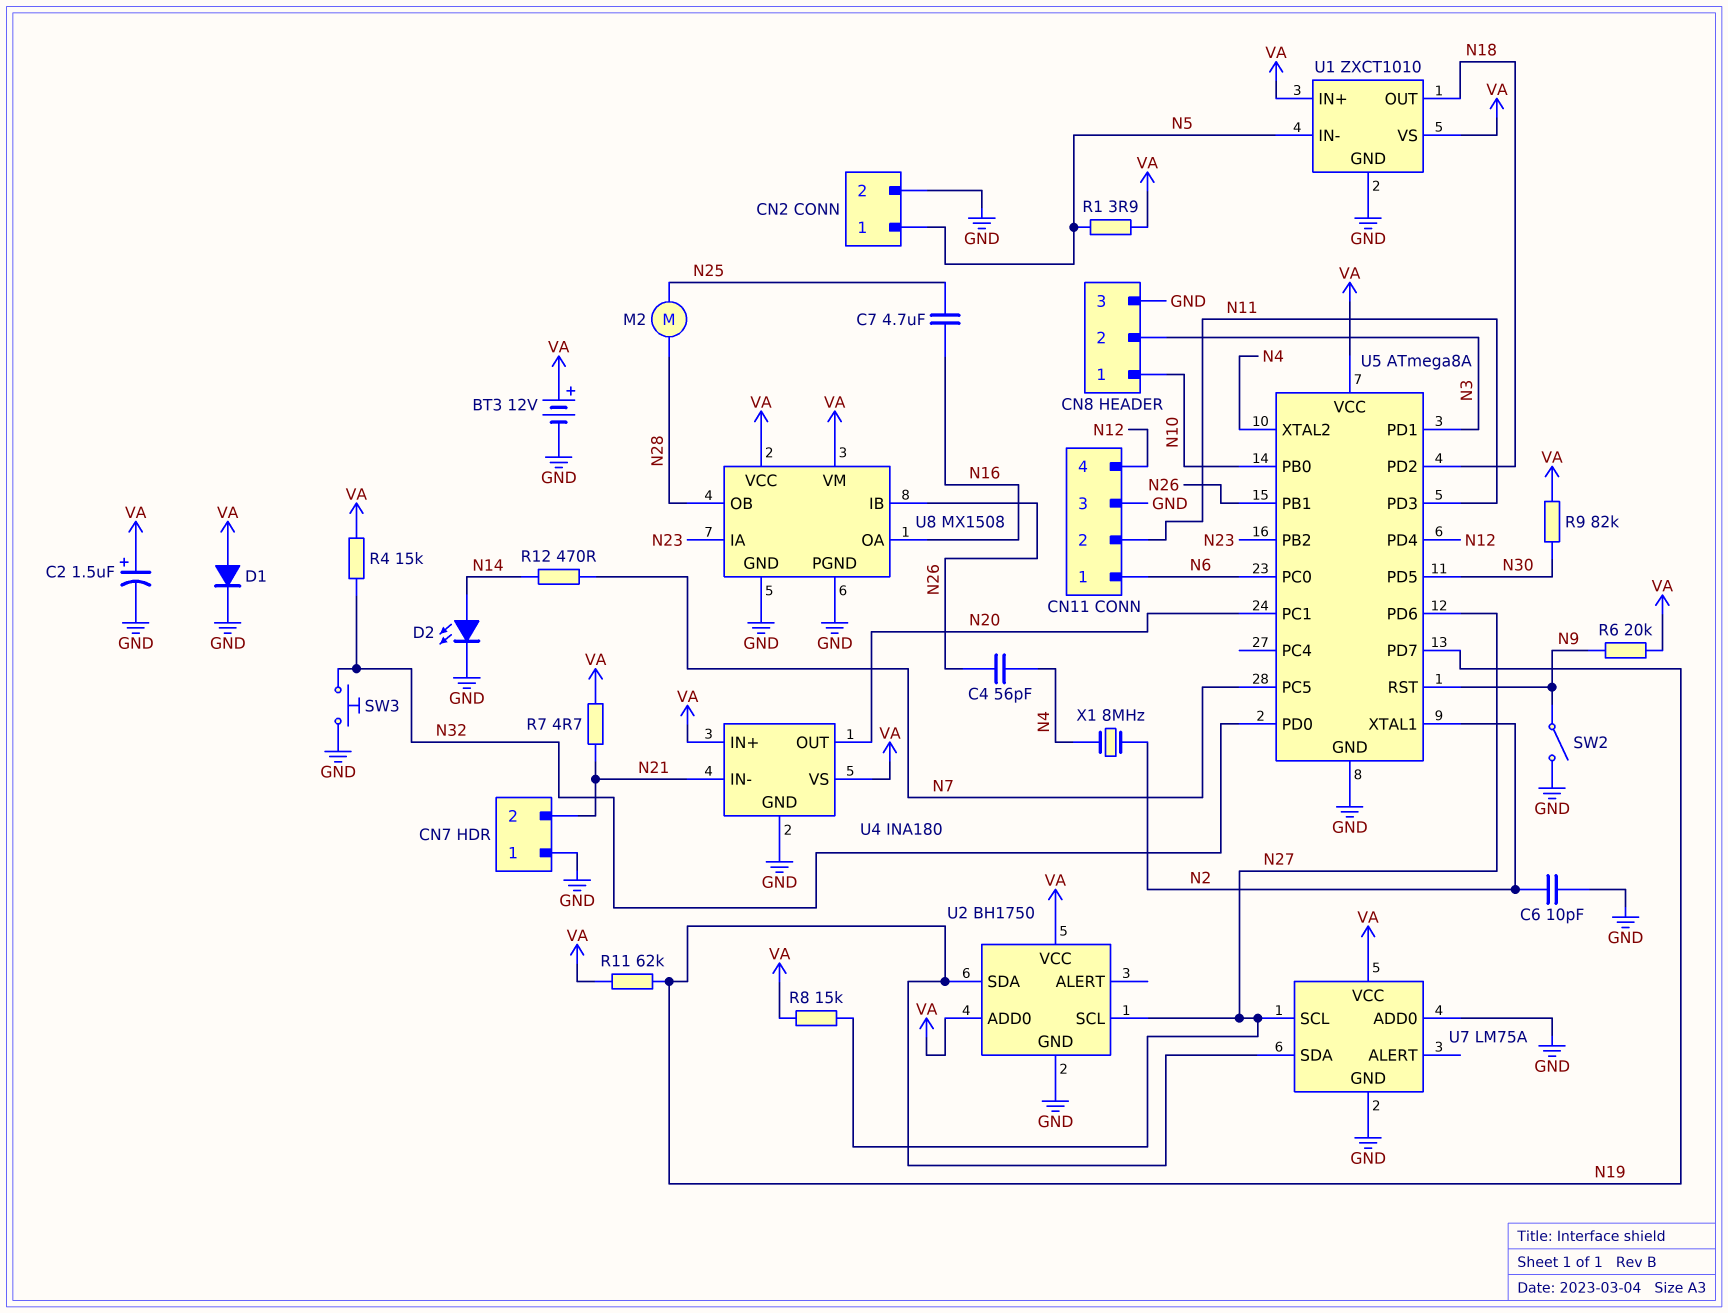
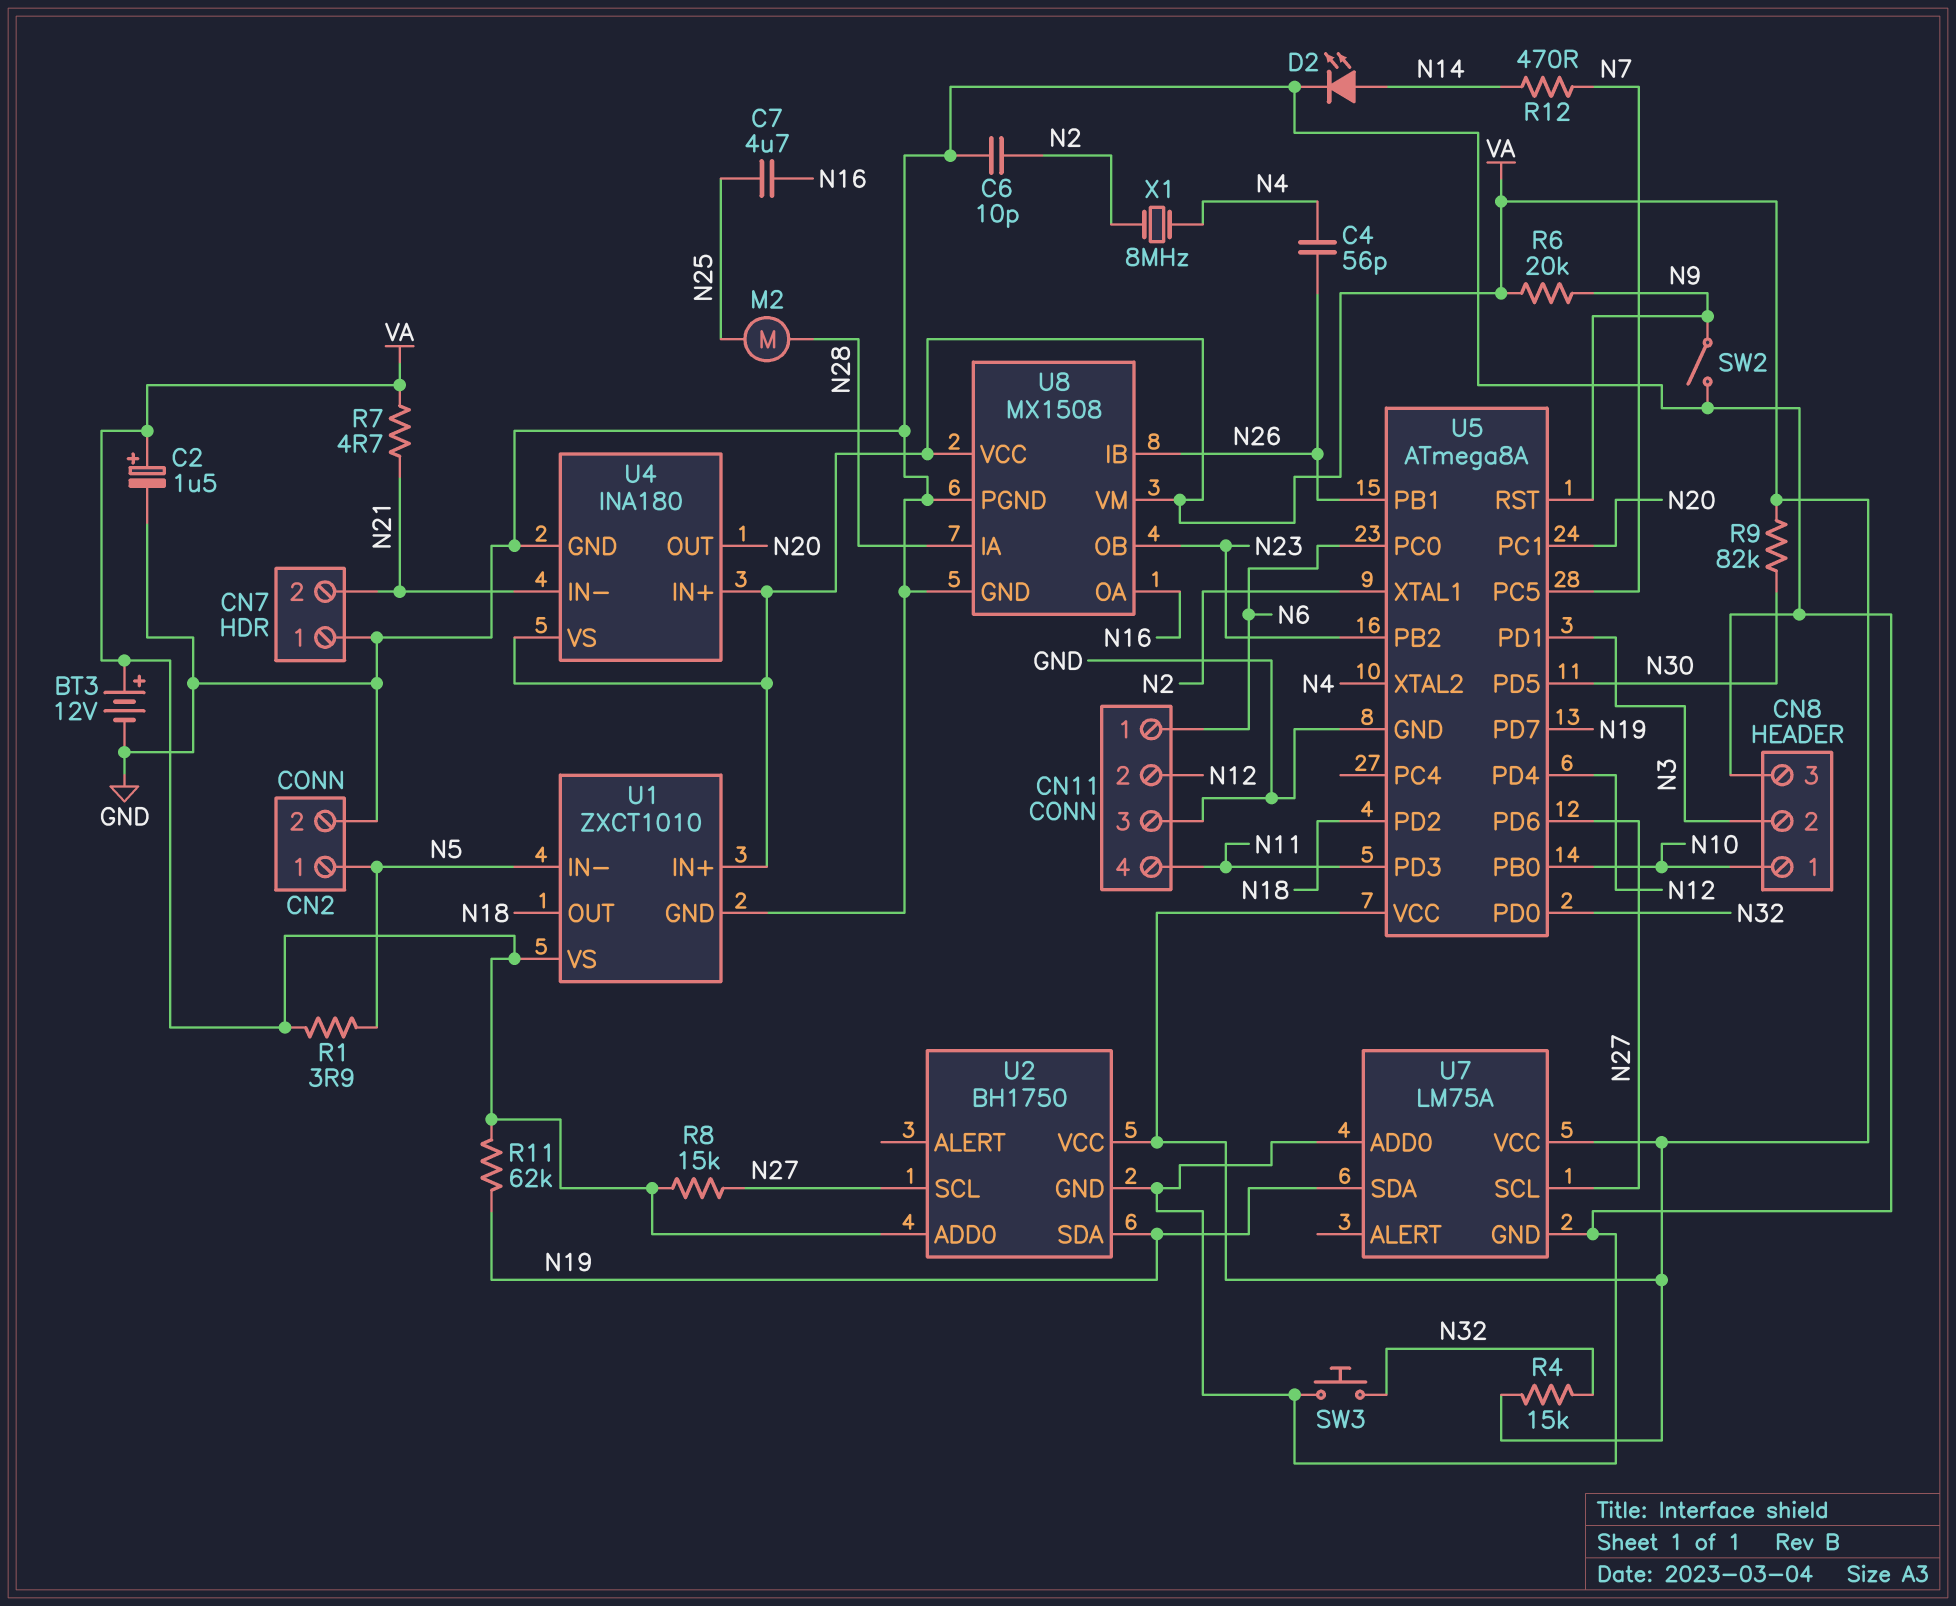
CN11 pin 2: N11 -> N12
CN11 pin 4: N12 -> N11
D1: diode (A VA, K GND) -> none
U8 pin IA: N23 -> N28
U8 pin OB: N28 -> N23

